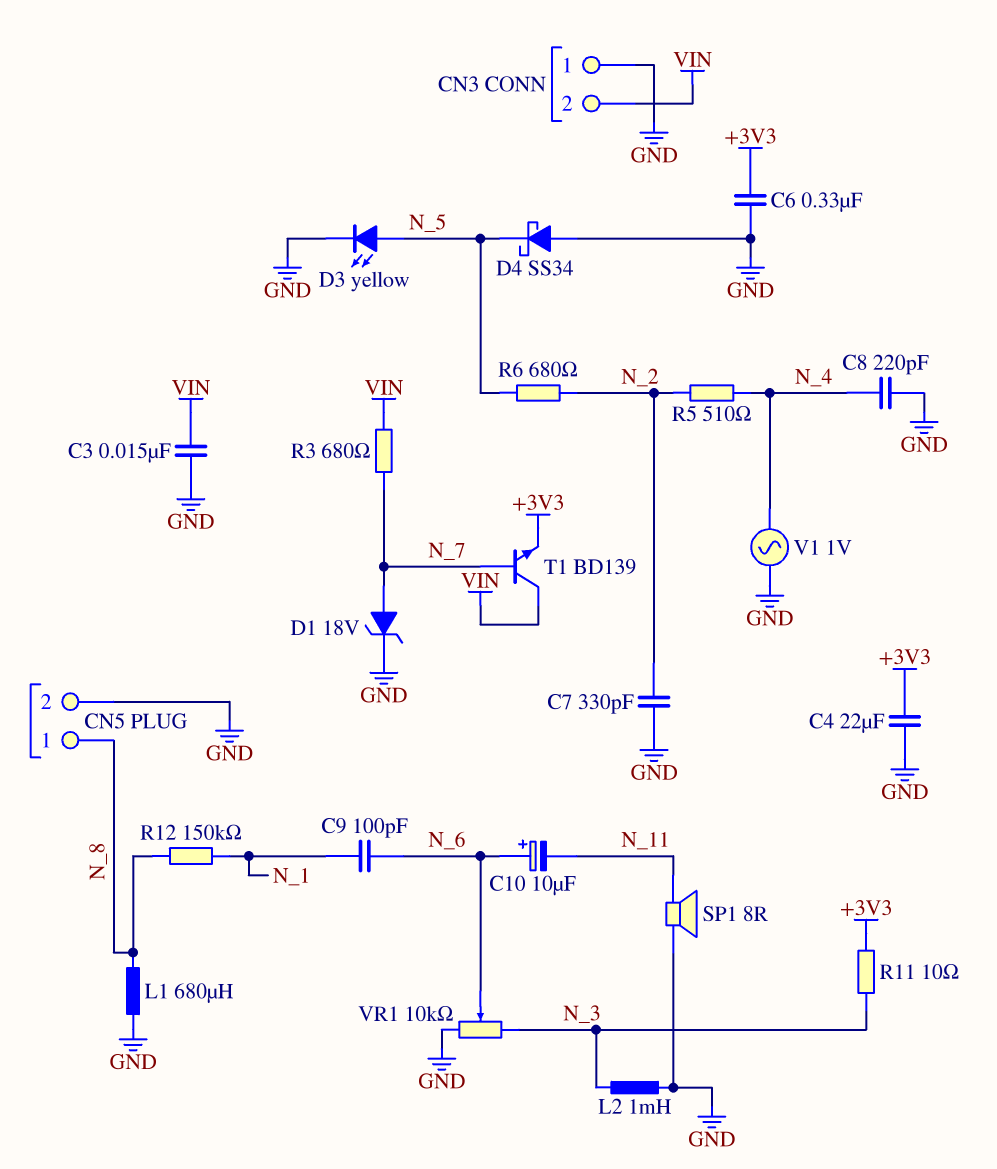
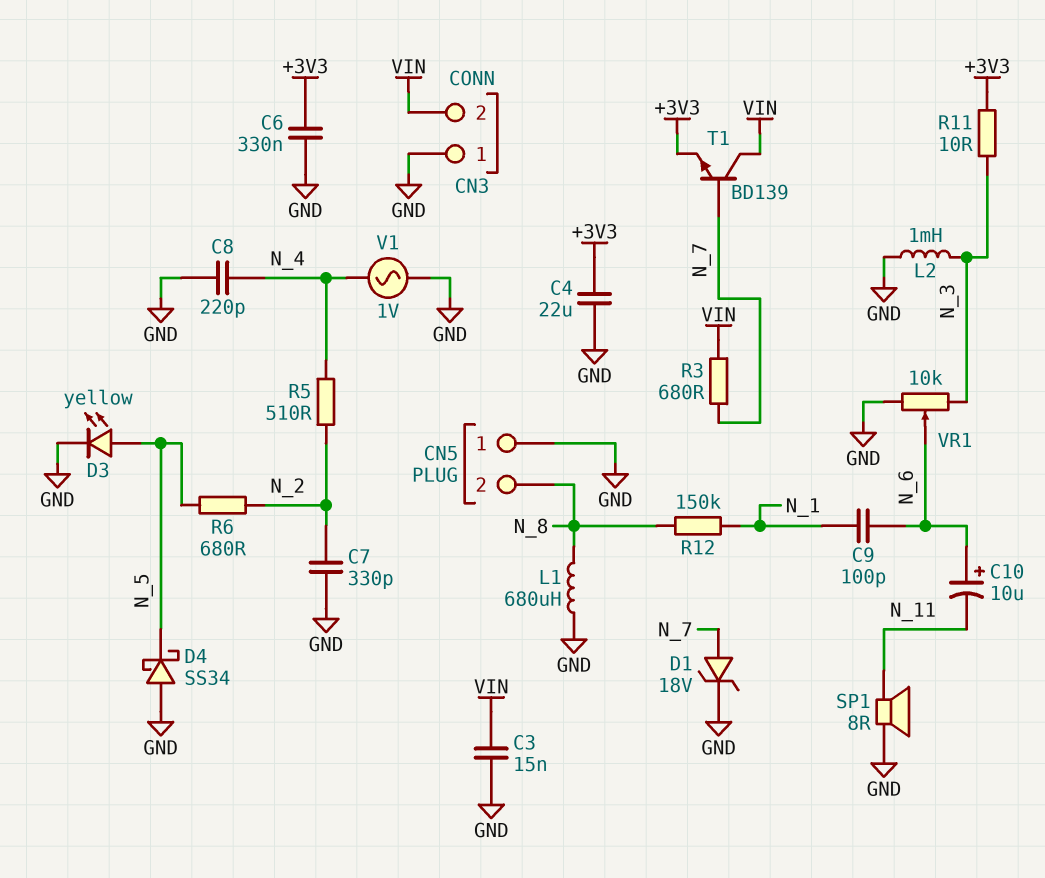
CN5 pin 1: N_8 -> GND
CN5 pin 2: GND -> N_8

